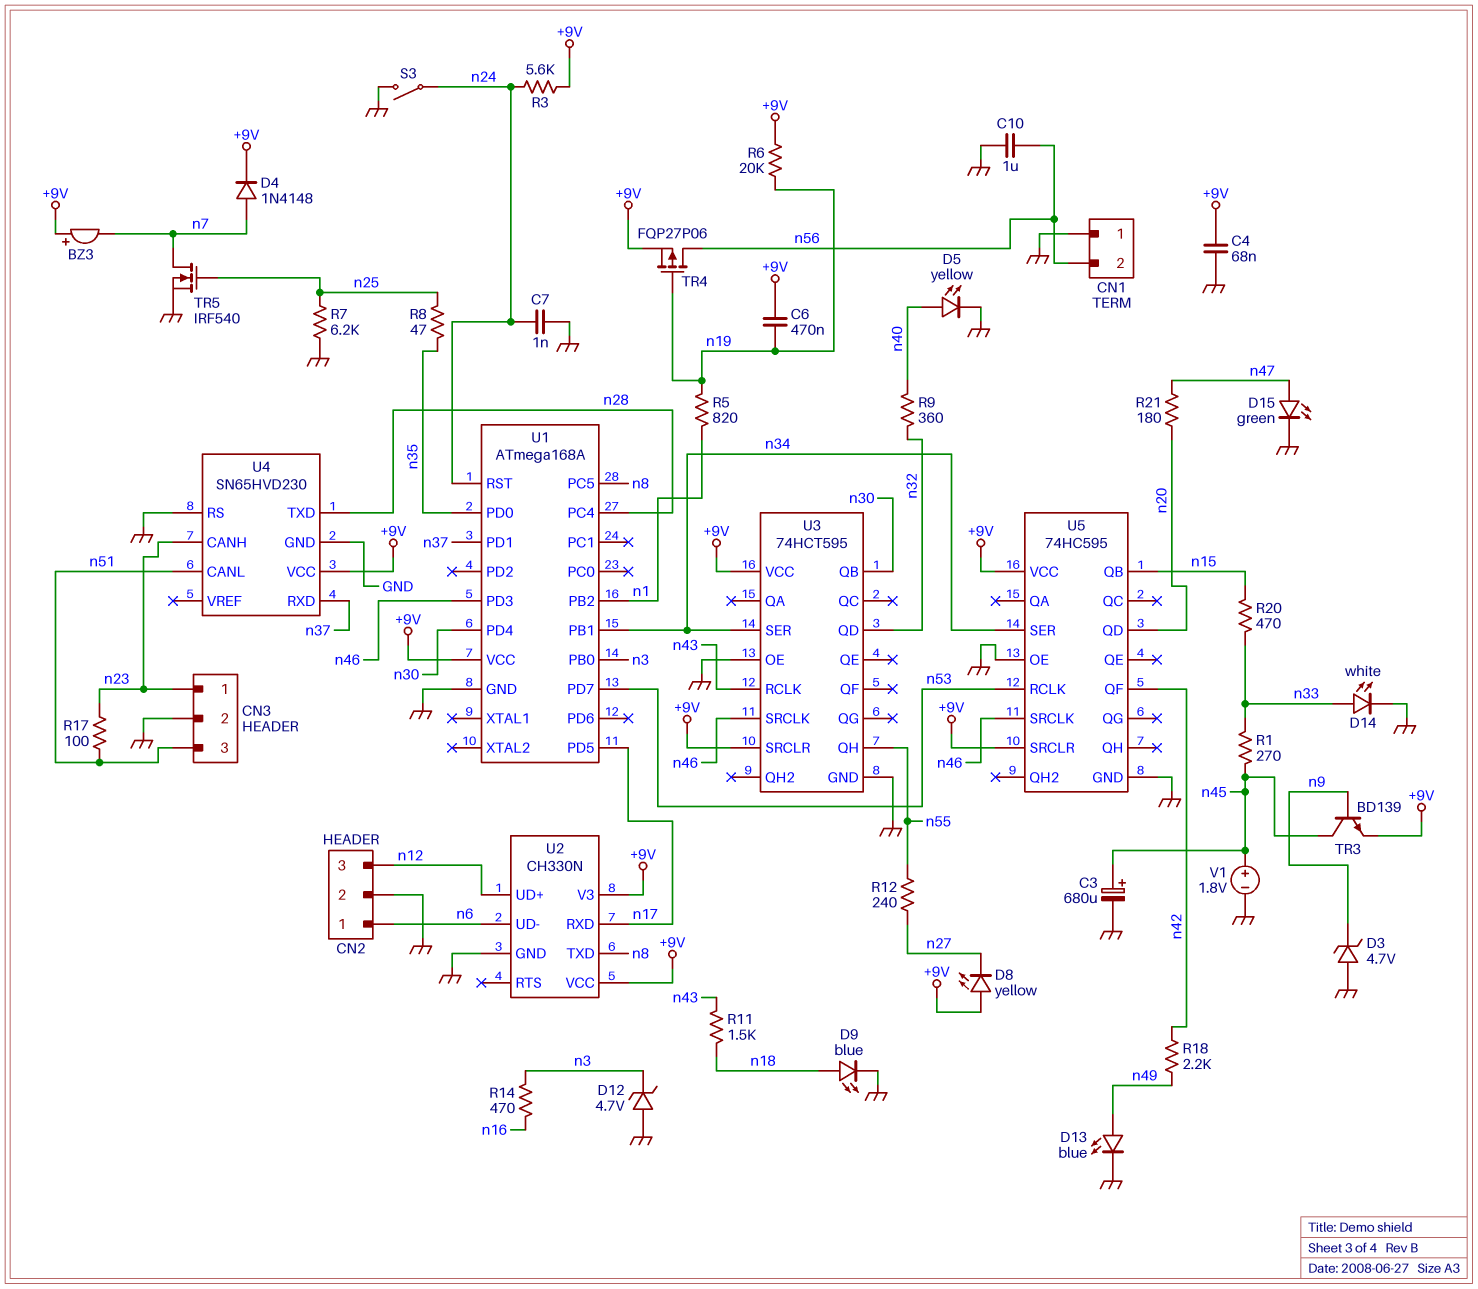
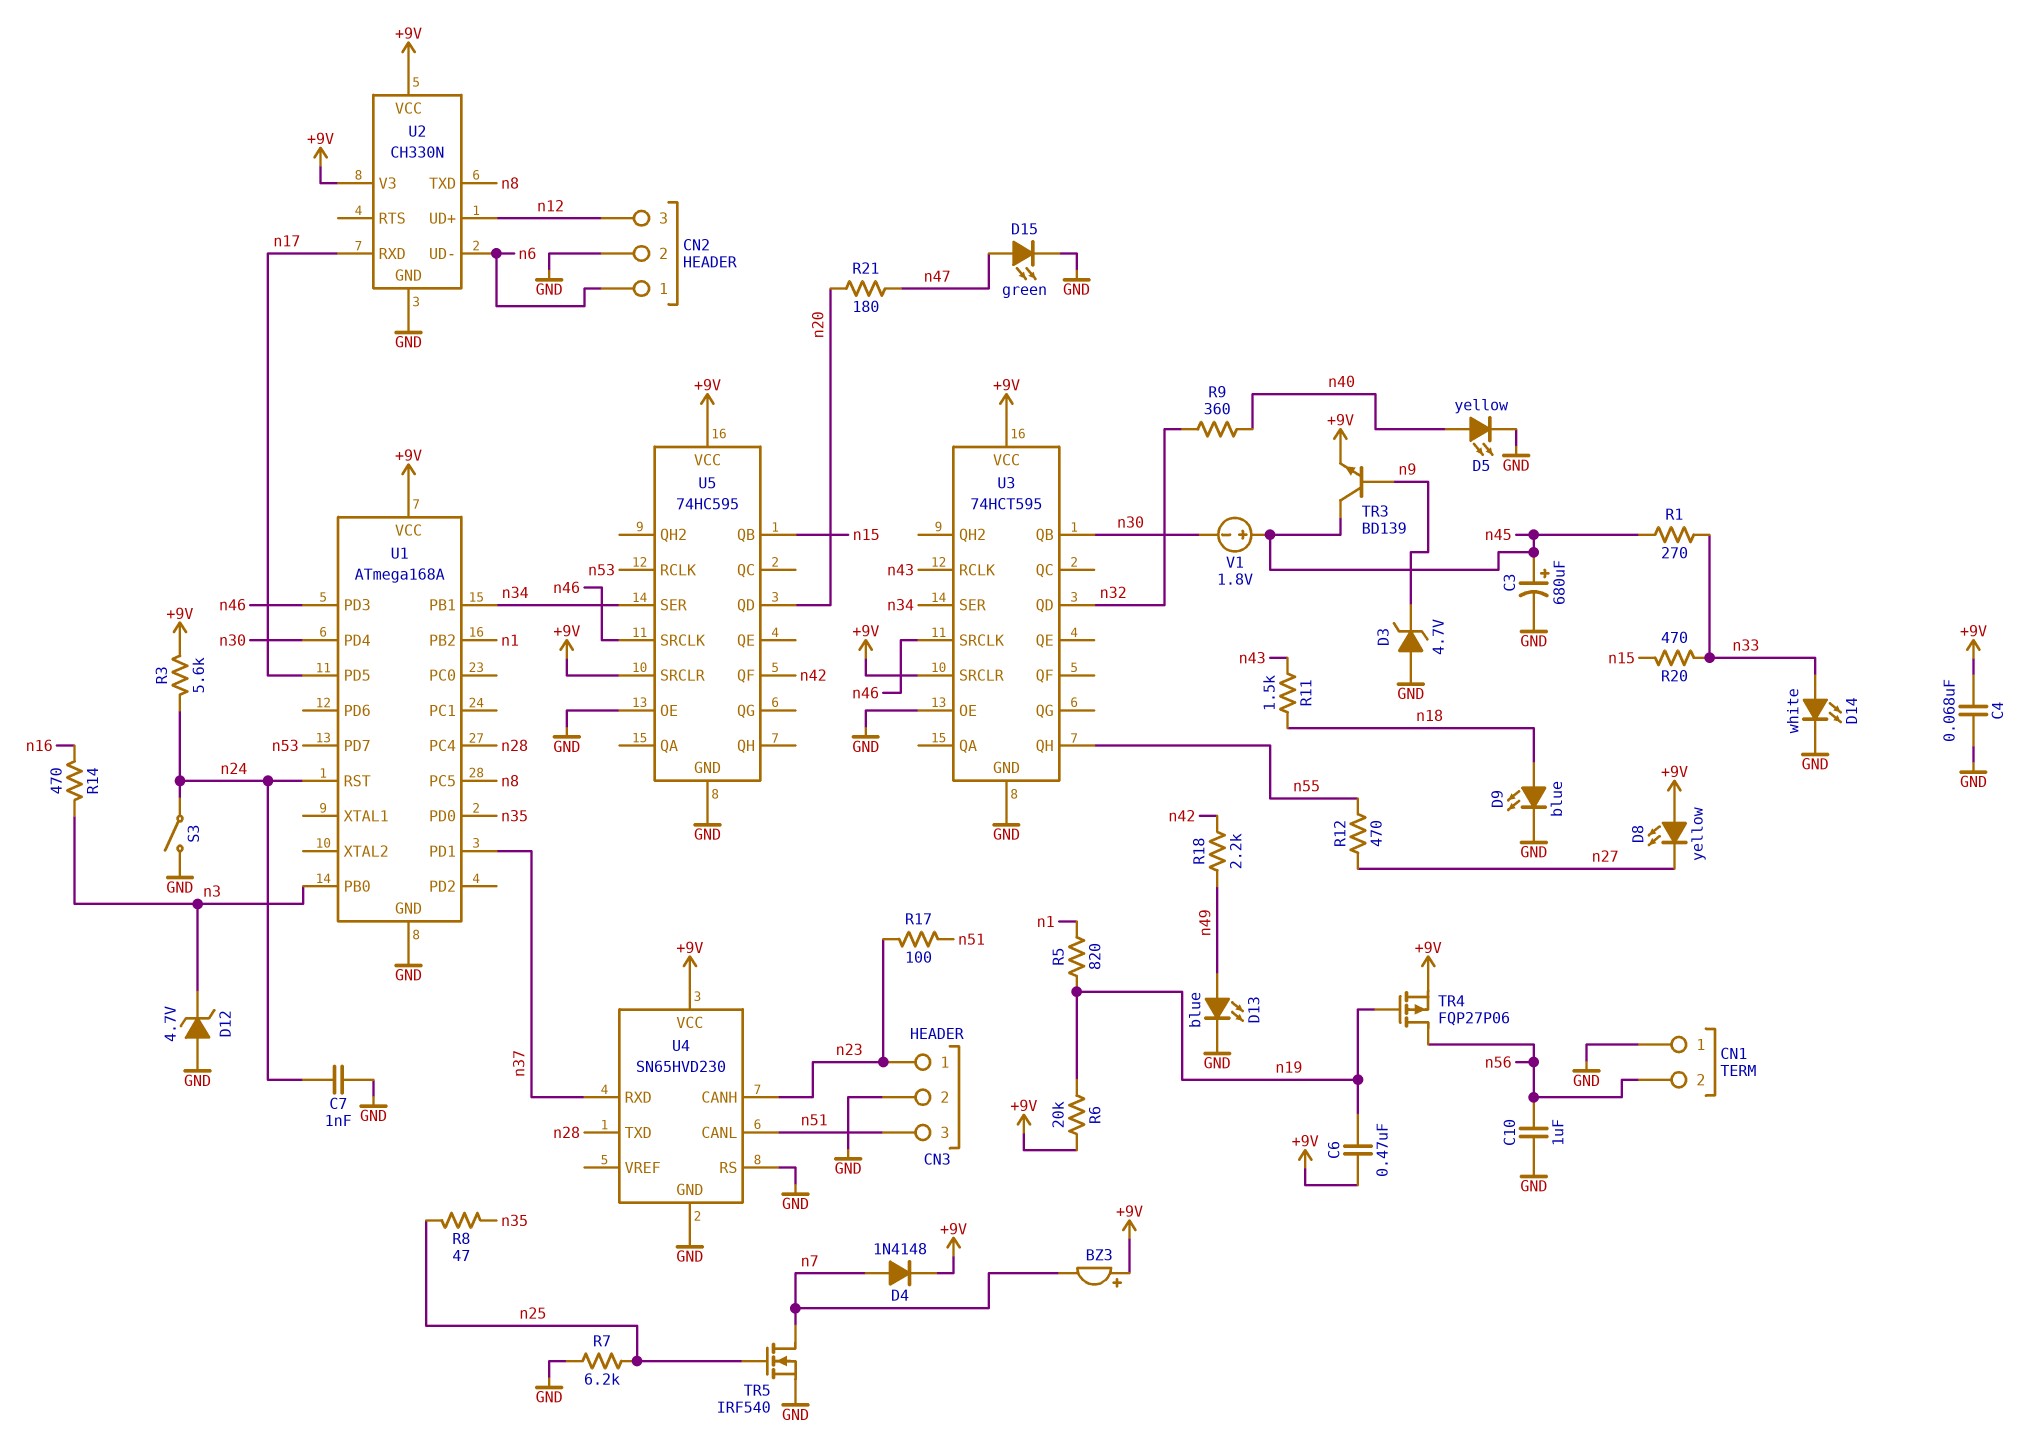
R12: 240 (n27, n55) -> 470 (n27, n55)
V1: 1.8V (plus n45, minus GND) -> 1.8V (plus n45, minus n30)

